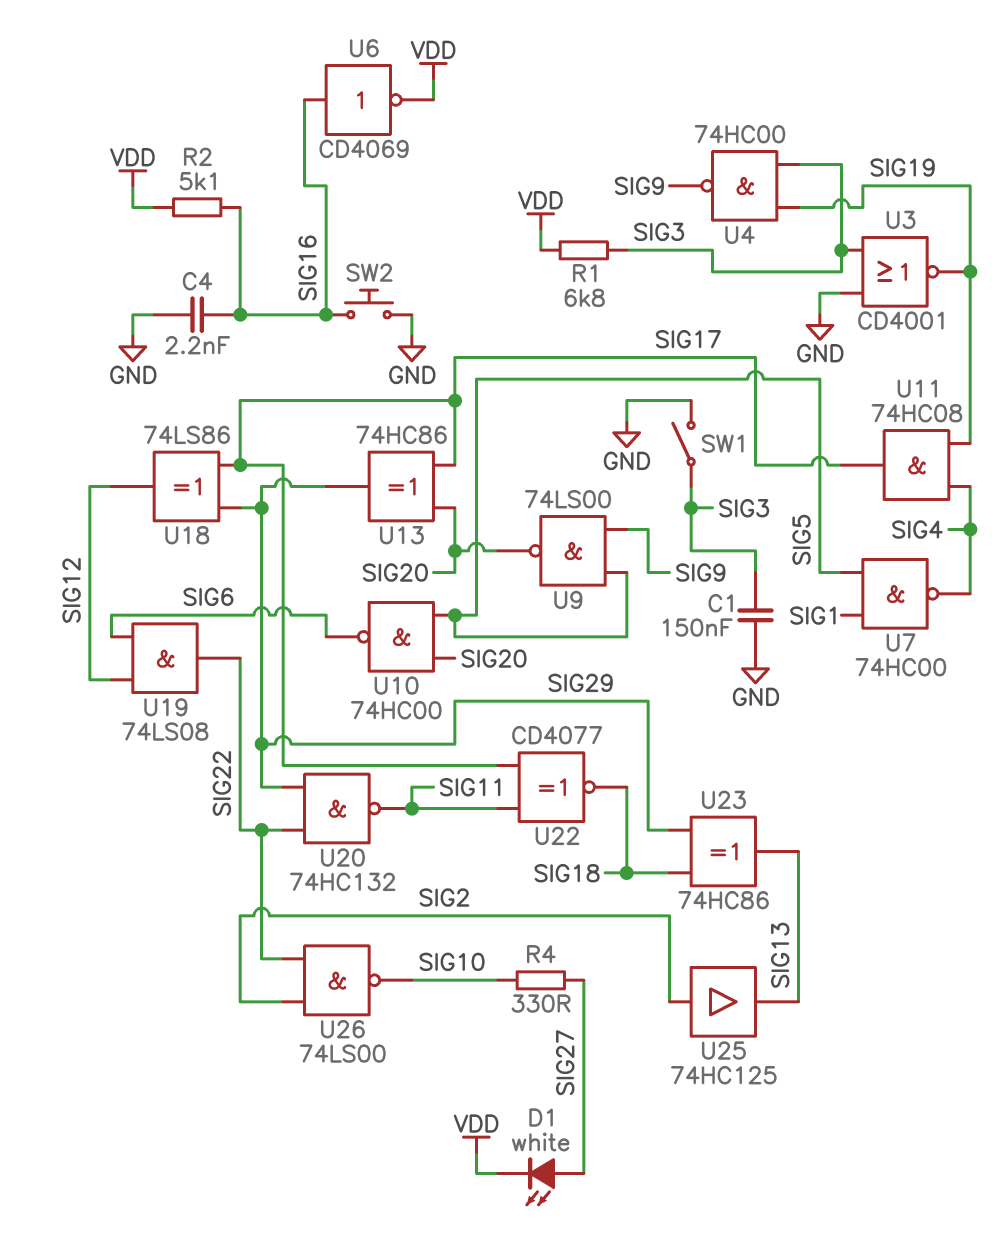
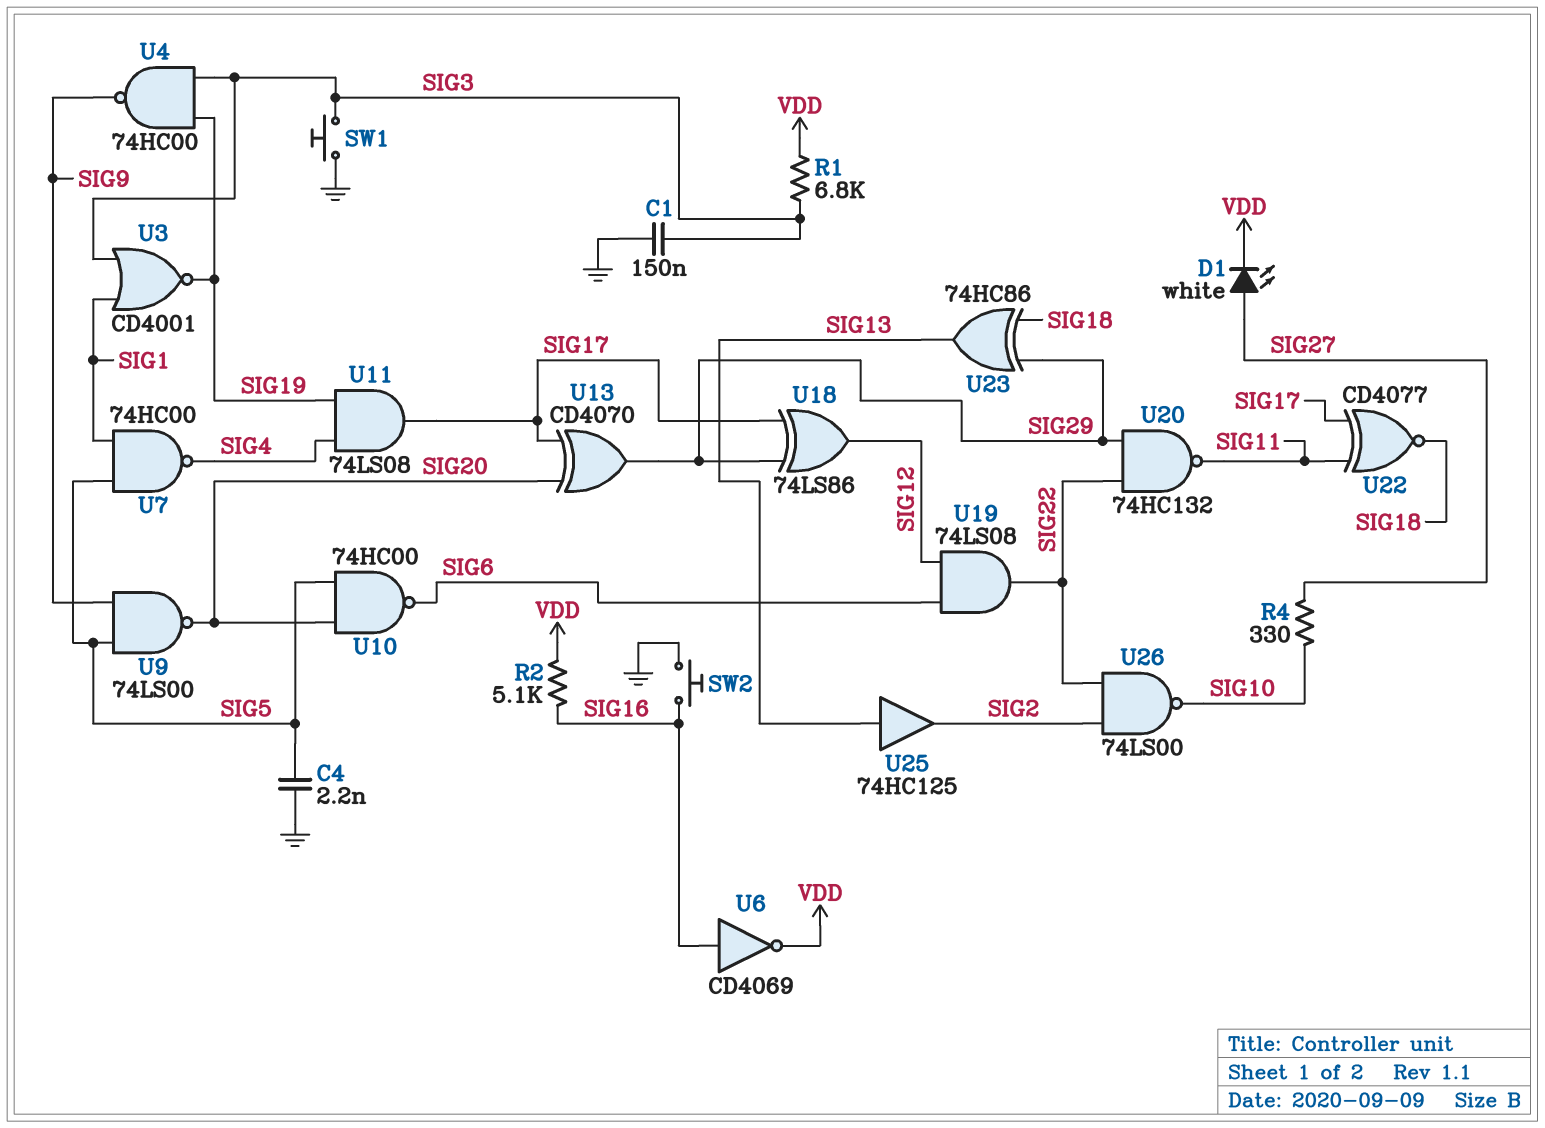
C4: 2.2nF (GND, SIG16) -> 2.2nF (GND, SIG5)
SW1: switch (GND, SIG3) -> button (GND, SIG3)
U3: NOR CD4001 (in GND, in SIG3, out SIG19) -> NOR CD4001 (in SIG1, in SIG3, out SIG19)
U11: AND 74HC08 (in SIG4, in SIG19, out SIG17) -> AND 74LS08 (in SIG4, in SIG19, out SIG17)
U13: XOR 74HC86 (in SIG17, in SIG20, out SIG29) -> XOR CD4070 (in SIG17, in SIG20, out SIG29)
U25: buffer 74HC125 (in SIG2, out SIG13) -> buffer 74HC125 (in SIG13, out SIG2)

